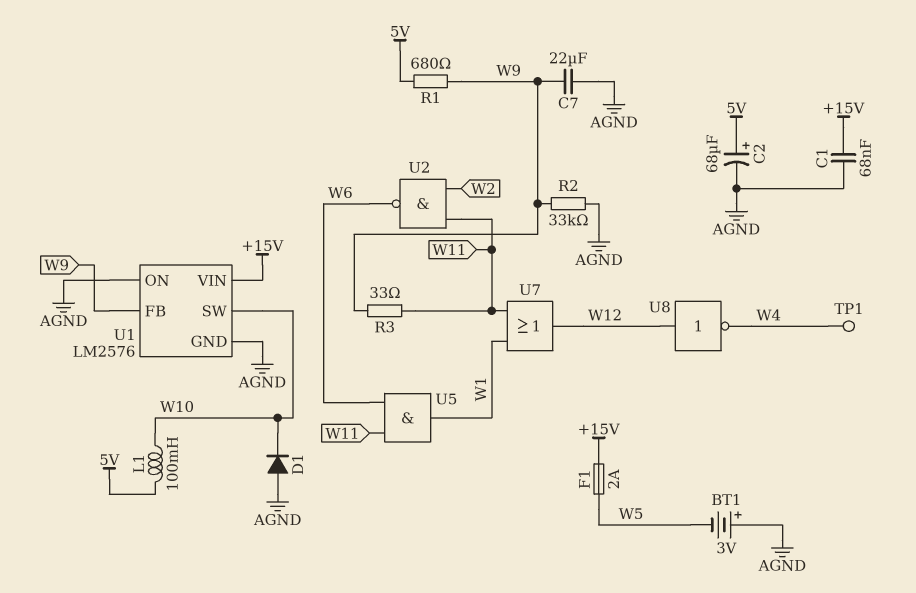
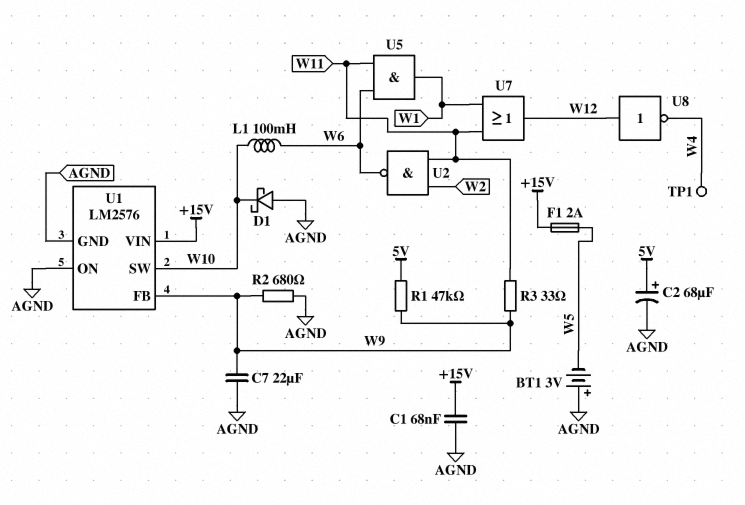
D1: diode (A AGND, K W10) -> schottky (A AGND, K W10)
L1: 100mH (5V, W10) -> 100mH (W6, W10)
R1: 680 (5V, W9) -> 47k (5V, W9)
R2: 33k (AGND, W9) -> 680 (AGND, W9)

